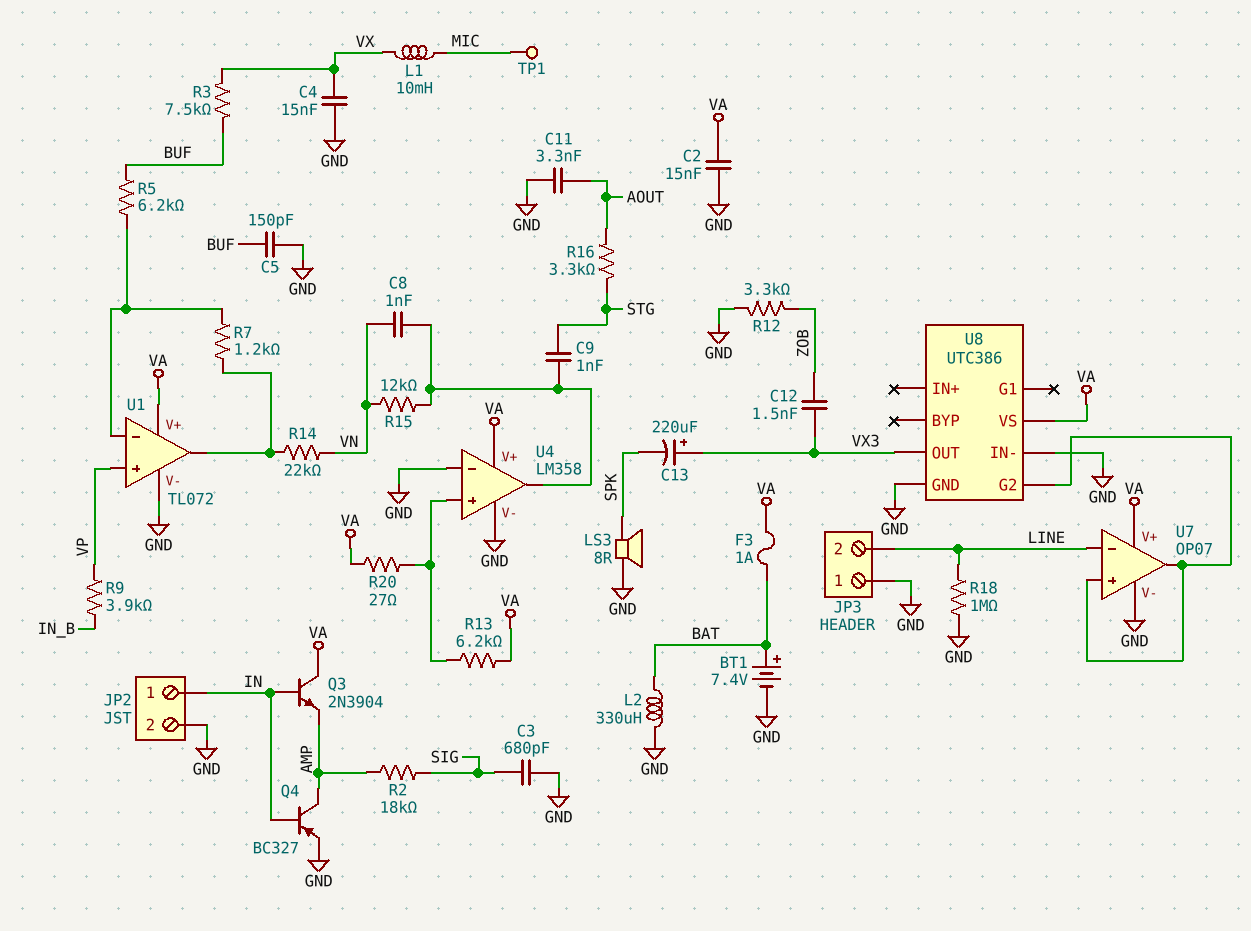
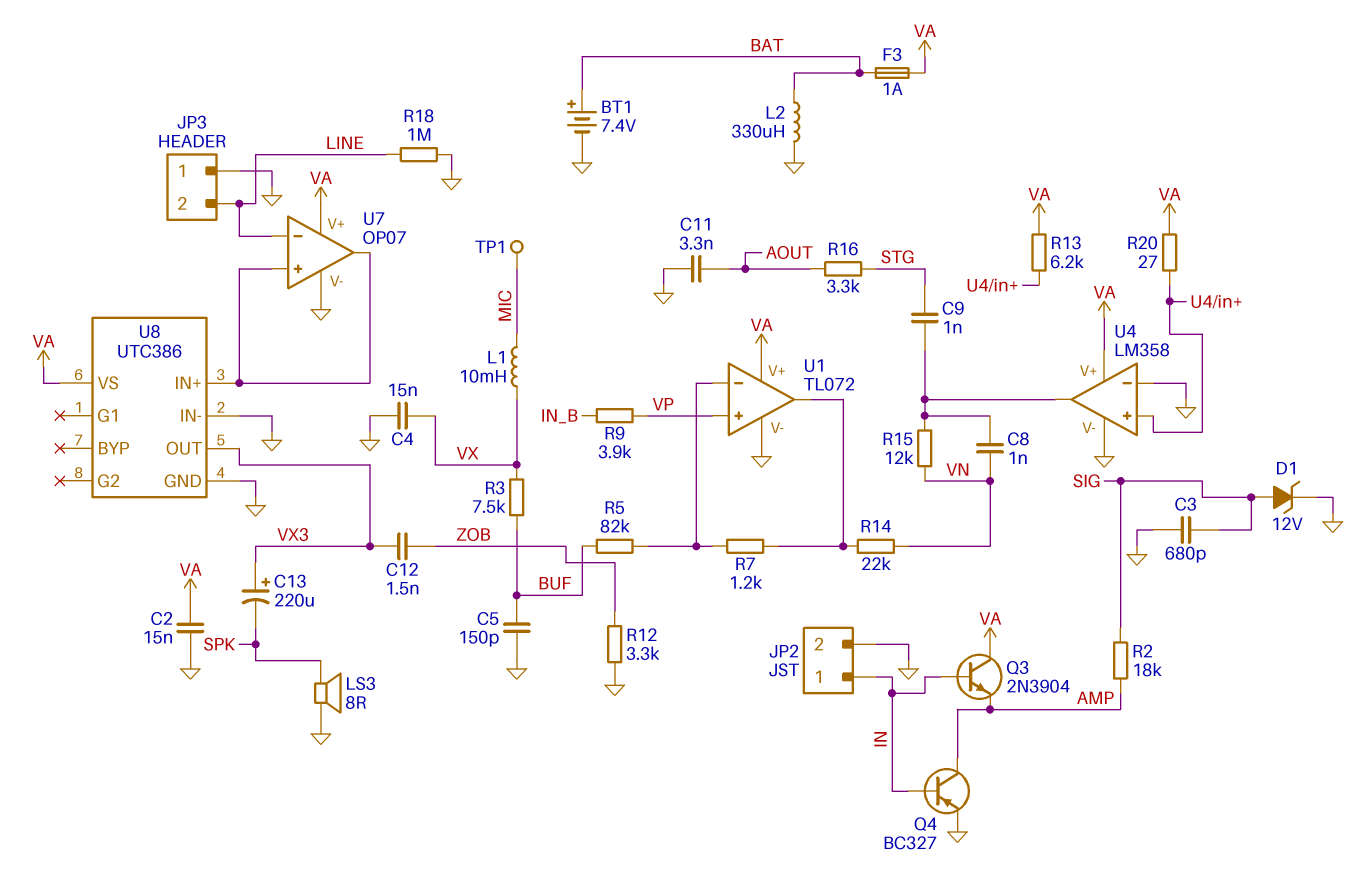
D1: none -> zener 12V (A SIG, K GND)
R5: 6.2k (BUF, U1/in-) -> 82k (BUF, U1/in-)
U8 pin G2: U7/in+ -> none
U8 pin IN+: none -> U7/in+

